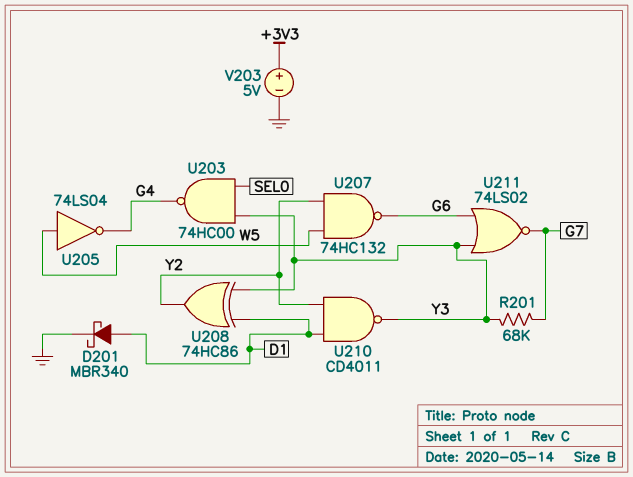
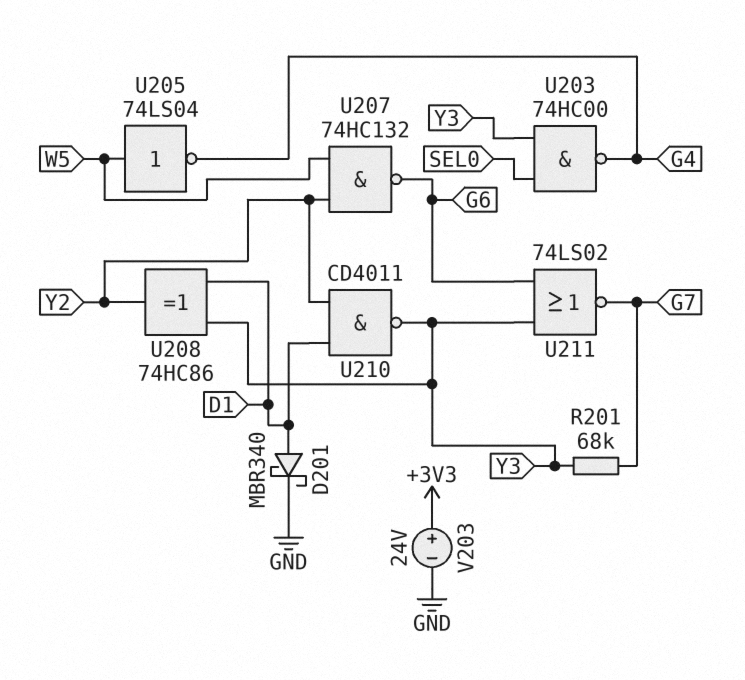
V203: 5V (plus +3V3, minus GND) -> 24V (plus +3V3, minus GND)

